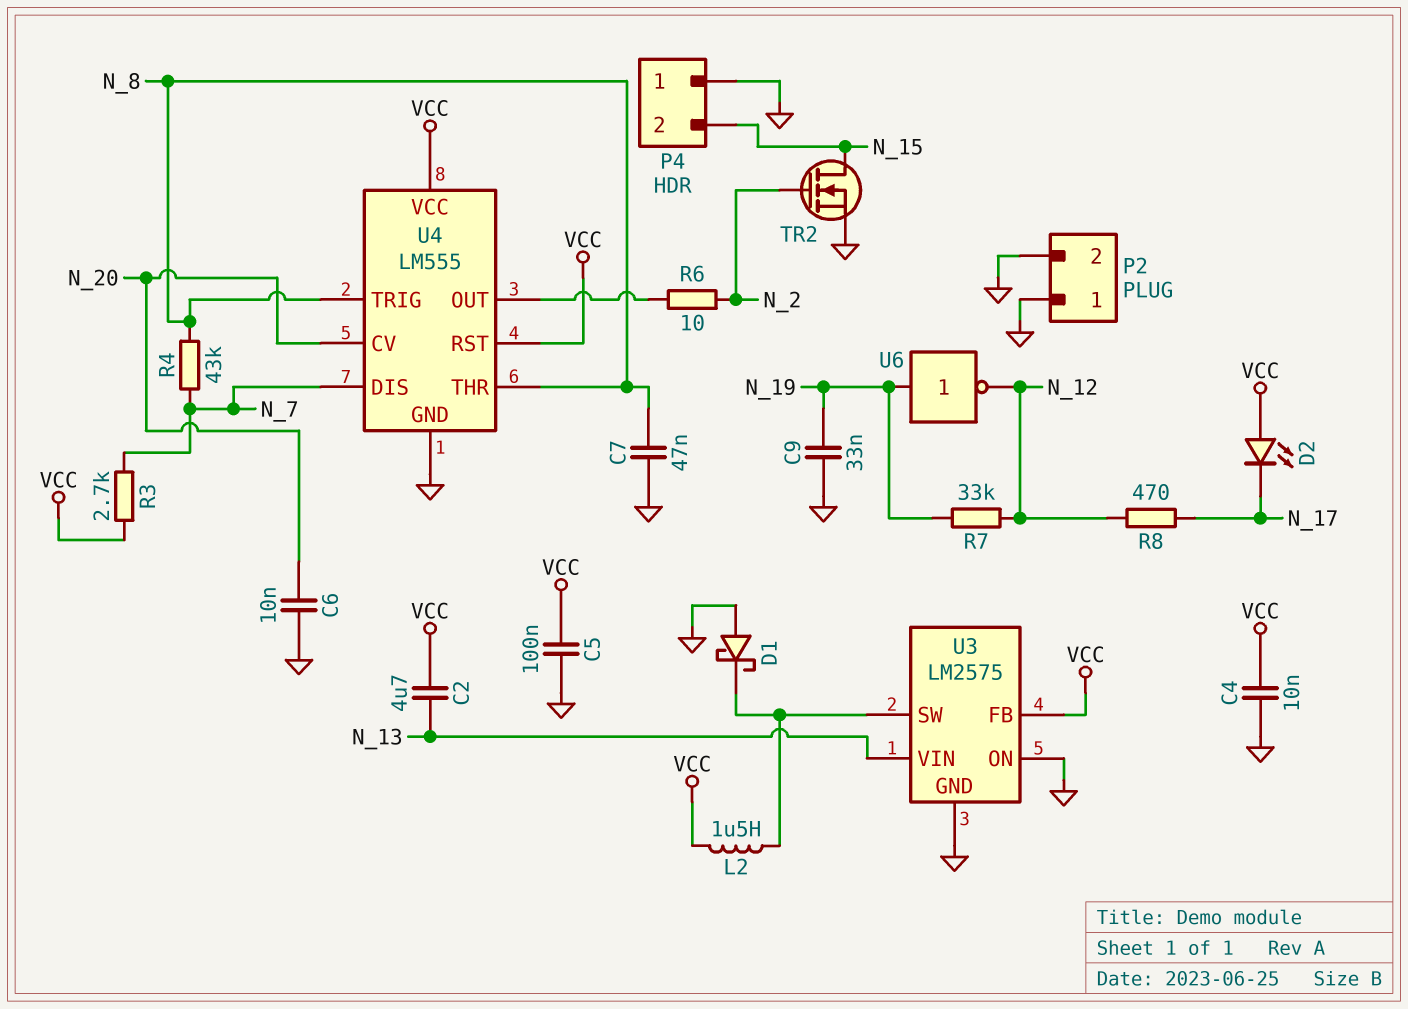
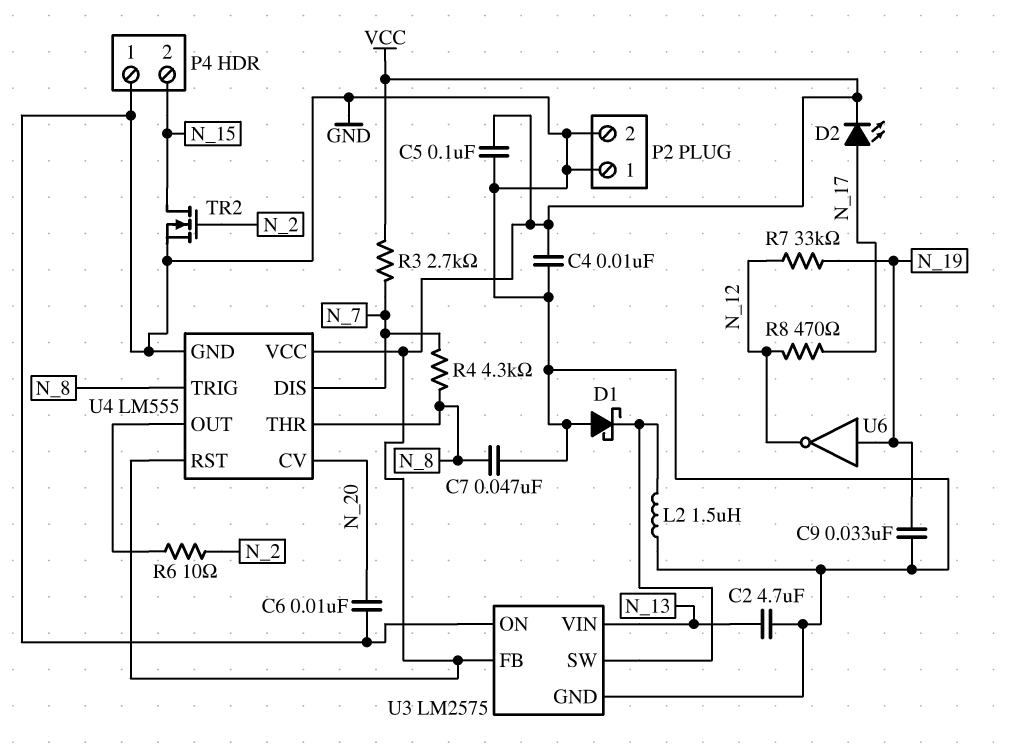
C2: 4.7uF (N_13, VCC) -> 4.7uF (GND, N_13)
D2: LED (A VCC, K N_17) -> LED (A N_17, K VCC)
L2: 1.5uH (U3/SW, VCC) -> 1.5uH (GND, U3/SW)
R4: 43k (N_7, N_8) -> 4.3k (N_7, N_8)

